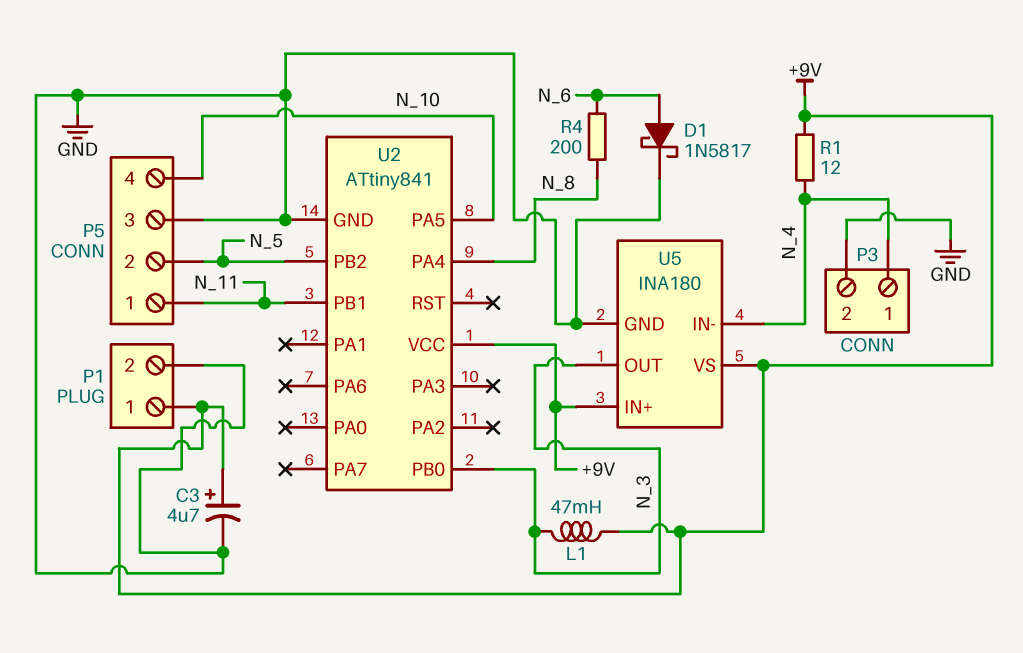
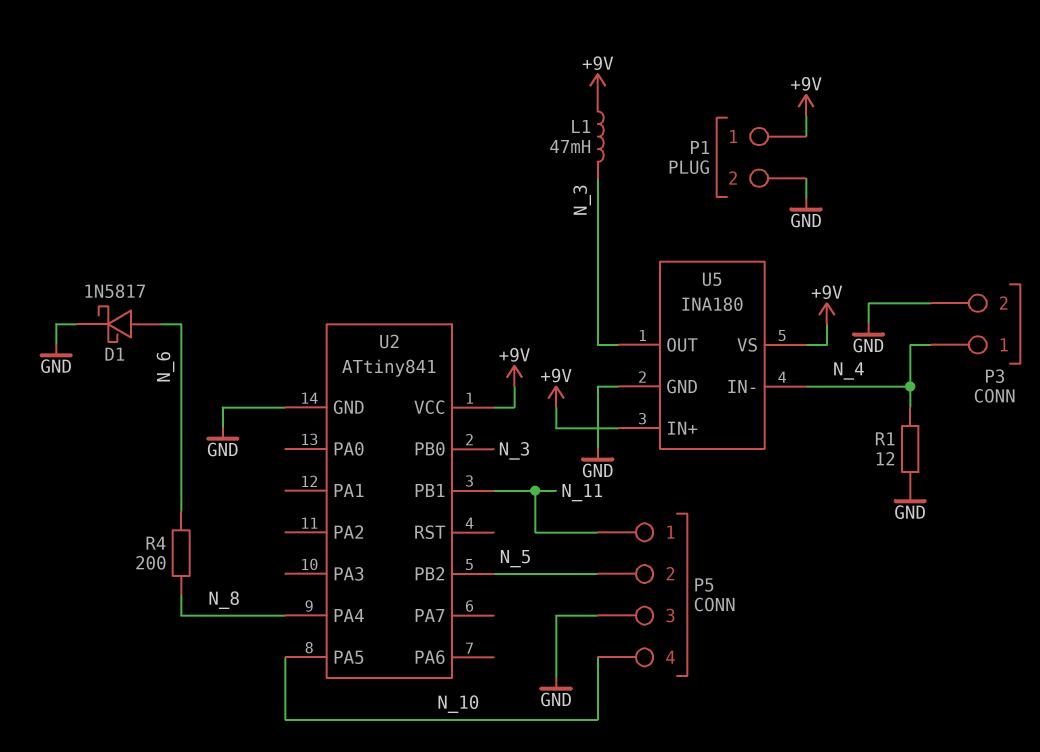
C3: 4.7uF (plus +9V, minus GND) -> none
R1: 12 (+9V, N_4) -> 12 (GND, N_4)

